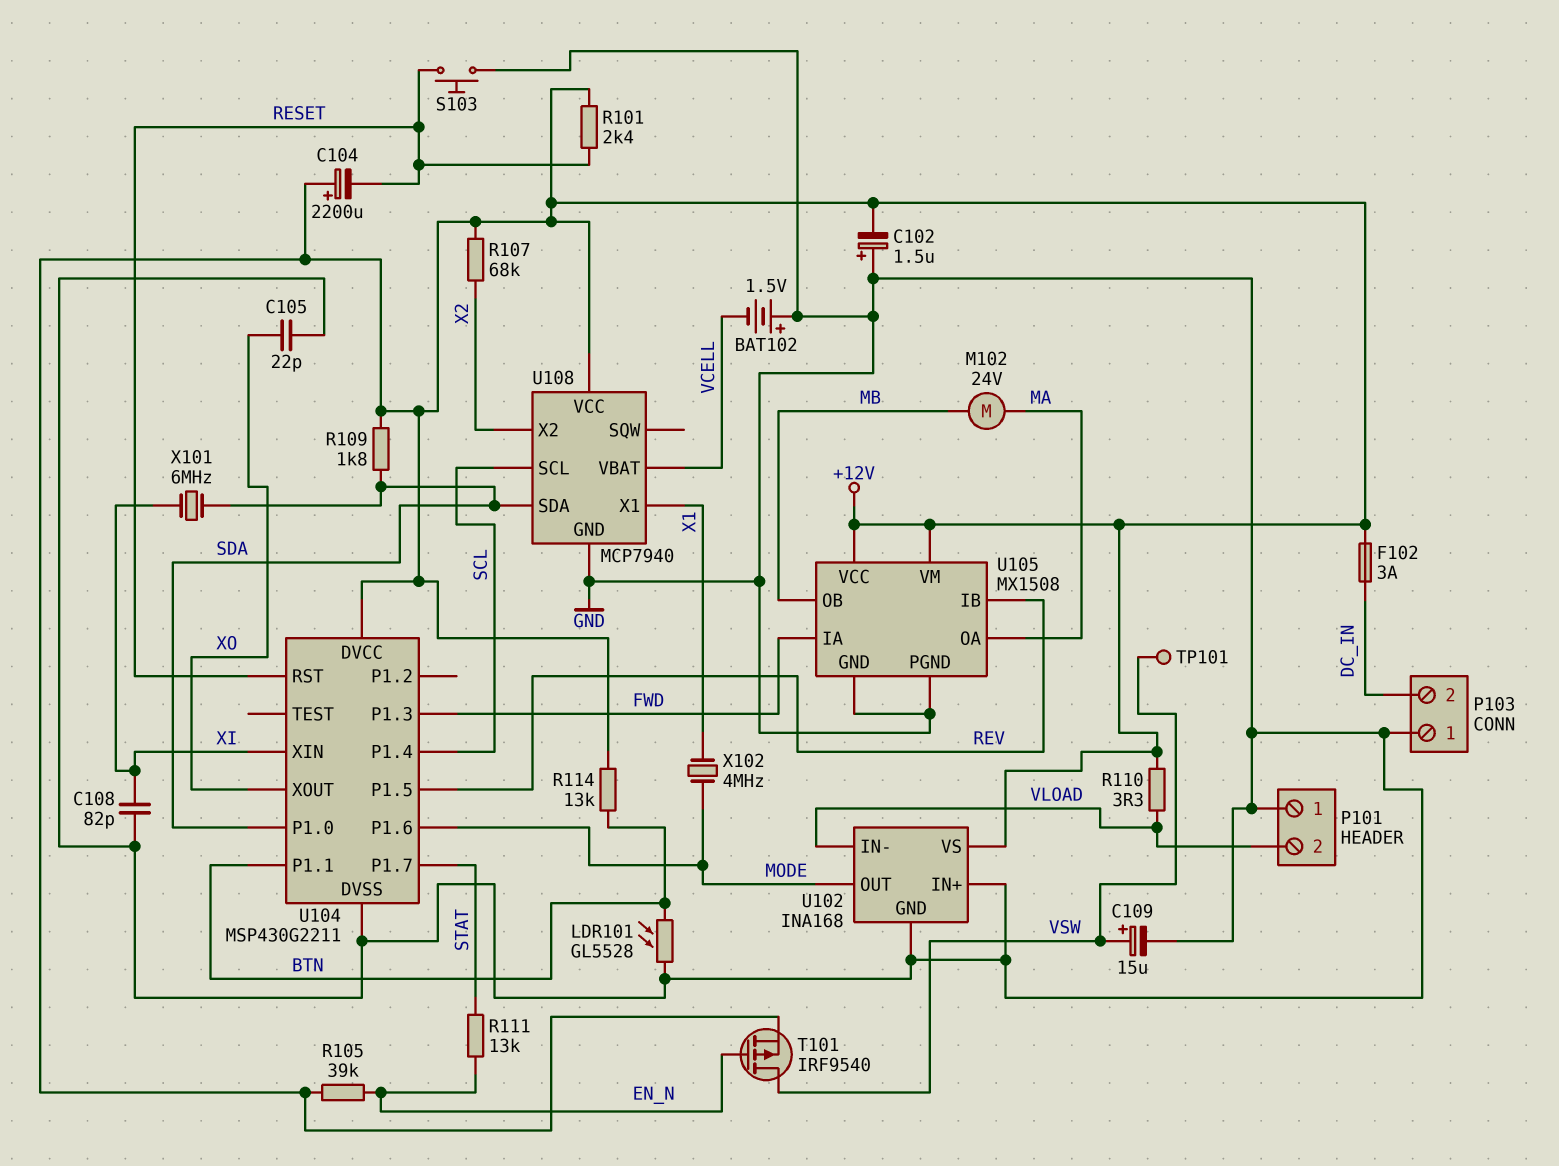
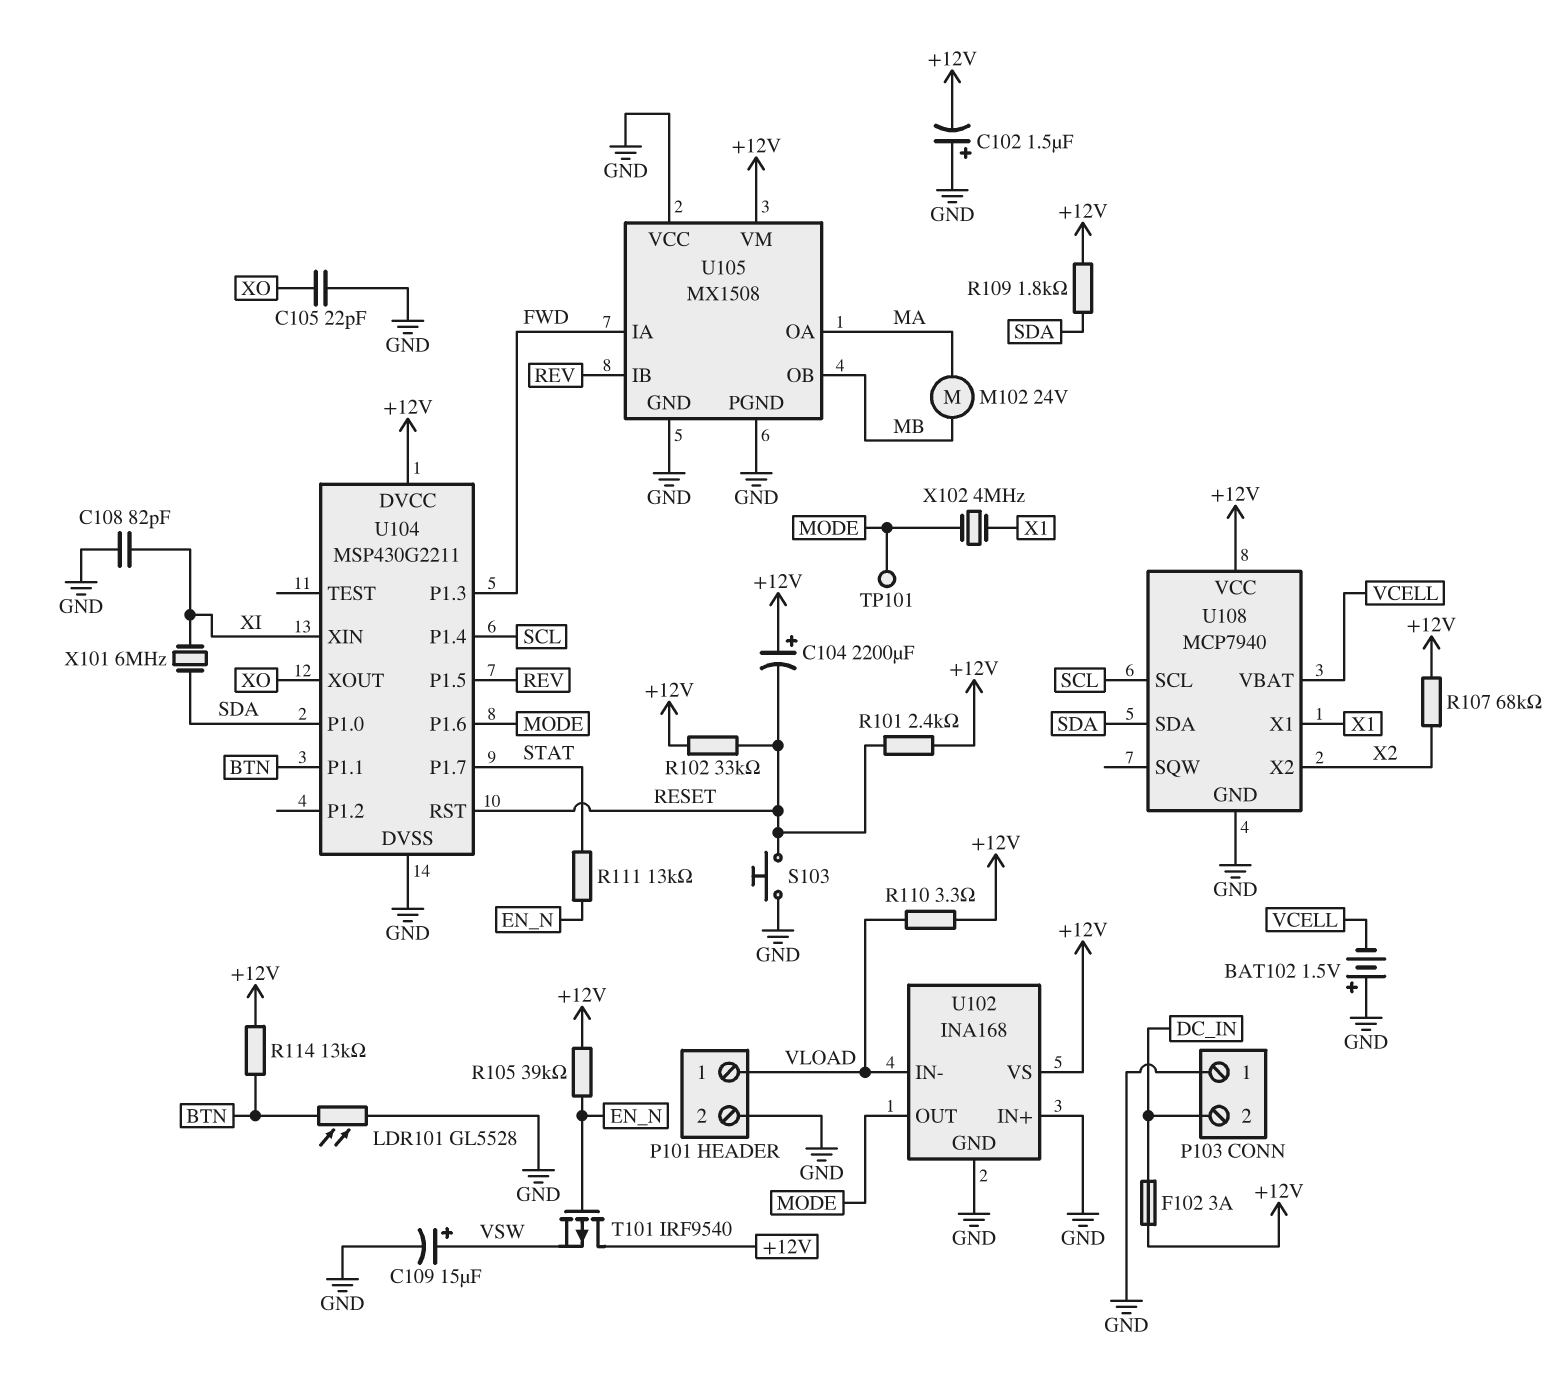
P101 pin 1: GND -> VLOAD
P101 pin 2: VLOAD -> GND
R102: none -> 33k (+12V, RESET)
T101: PMOS IRF9540 (G EN_N, D VSW, S +12V) -> PMOS IRF9540 (G EN_N, D +12V, S VSW)
TP101: test point (VSW) -> test point (MODE)
U105 pin VCC: +12V -> GND

